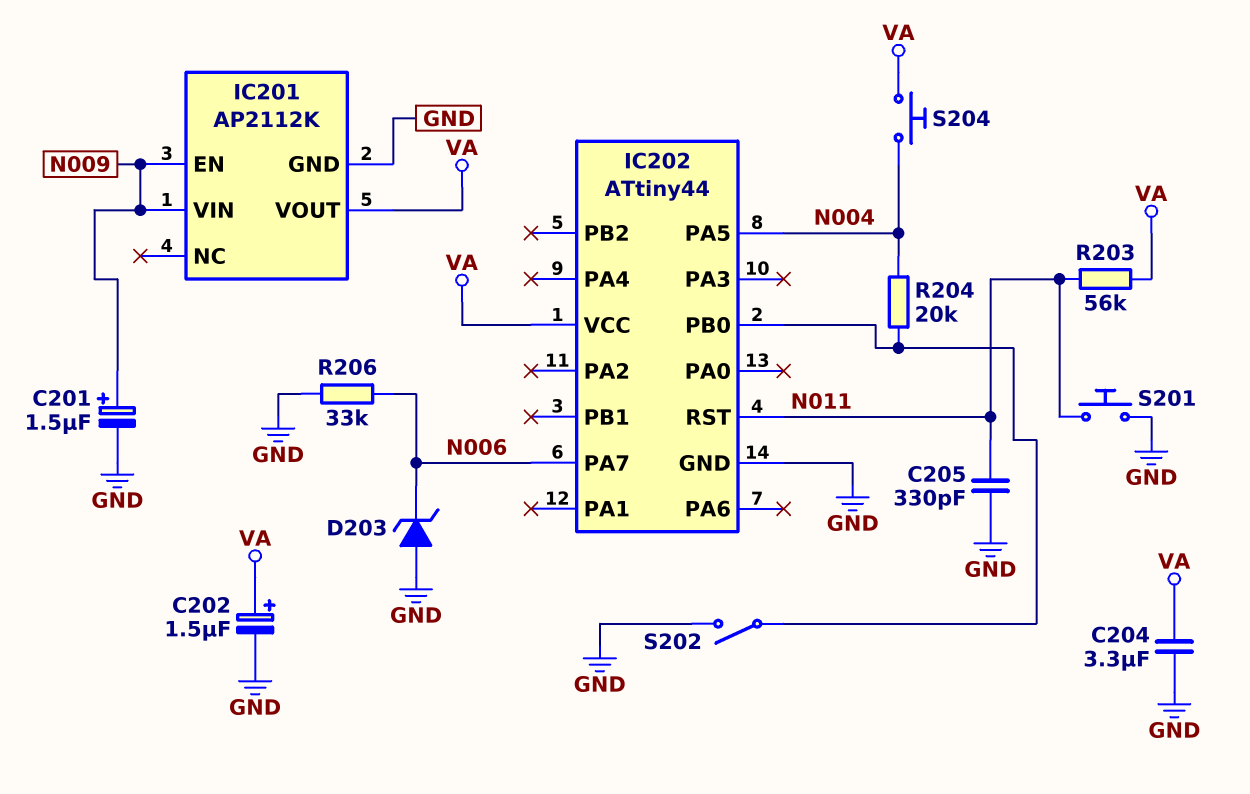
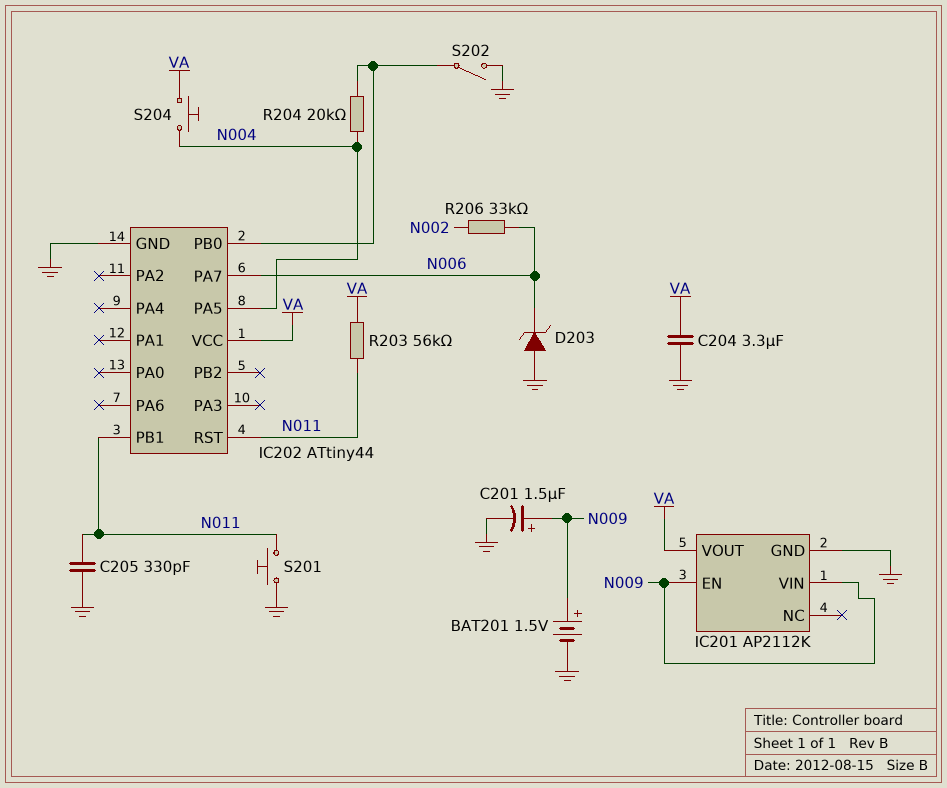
BAT201: none -> 1.5V (plus N009, minus GND)
C202: 1.5uF (plus VA, minus GND) -> none
IC202 pin PB1: none -> N011
R206: 33k (GND, N006) -> 33k (N002, N006)

